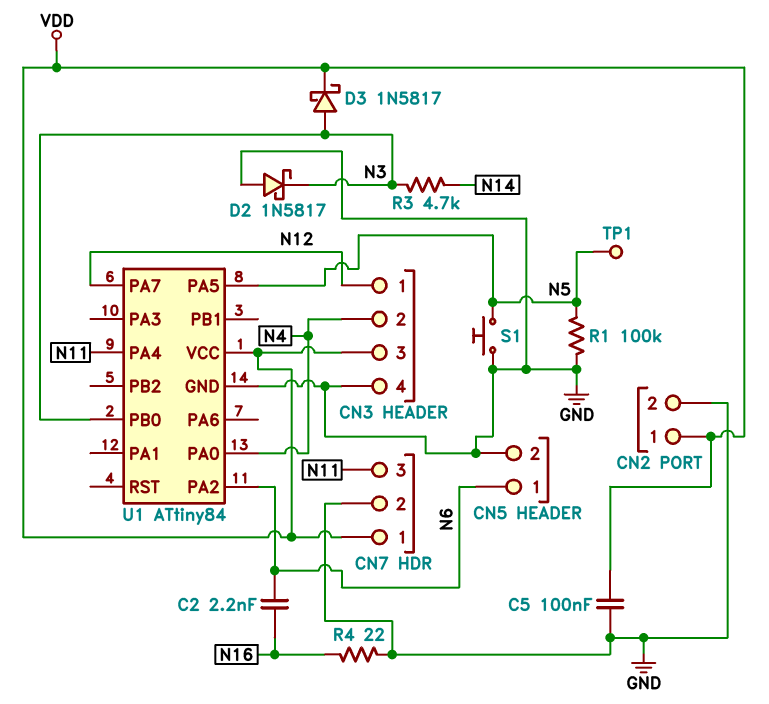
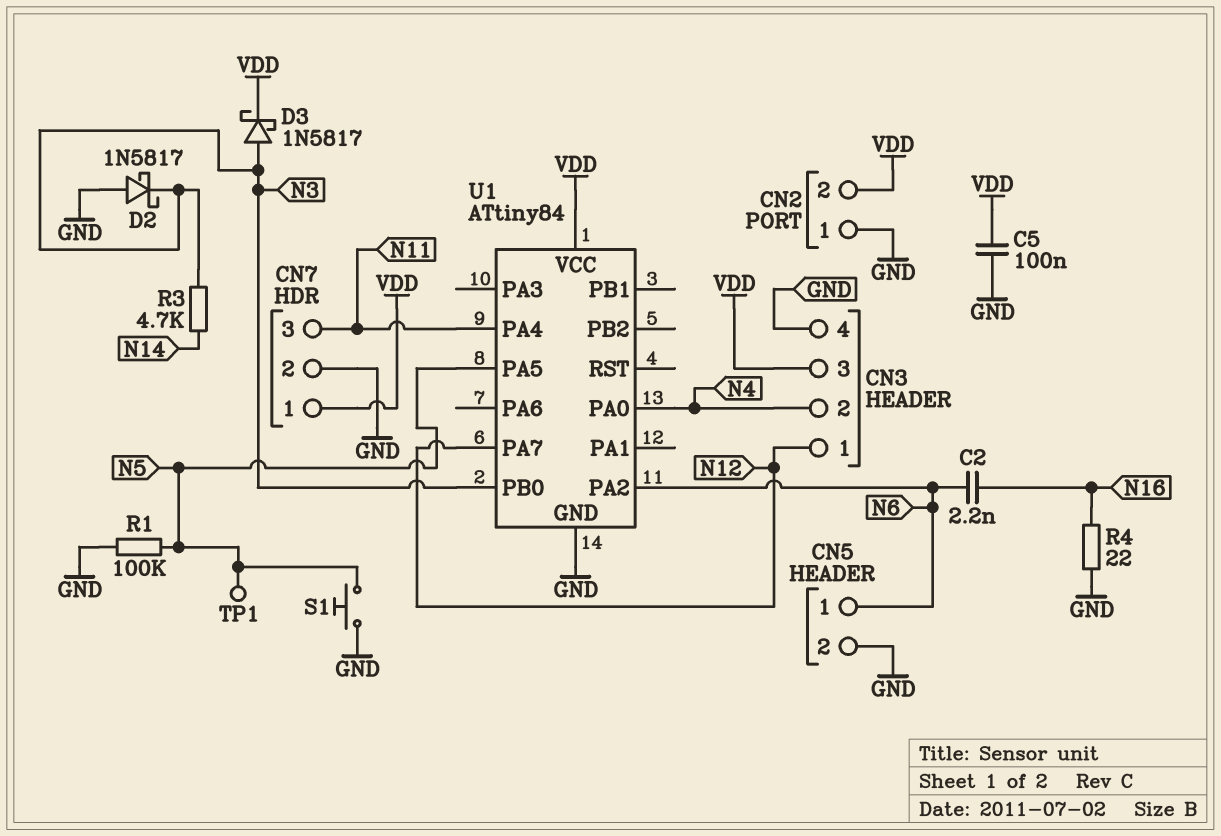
CN2 pin 1: VDD -> GND
CN2 pin 2: GND -> VDD

